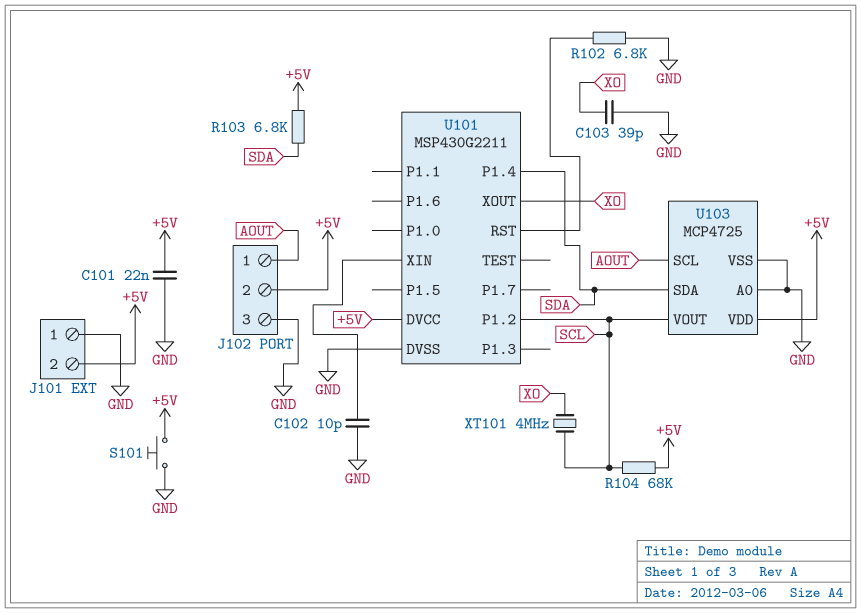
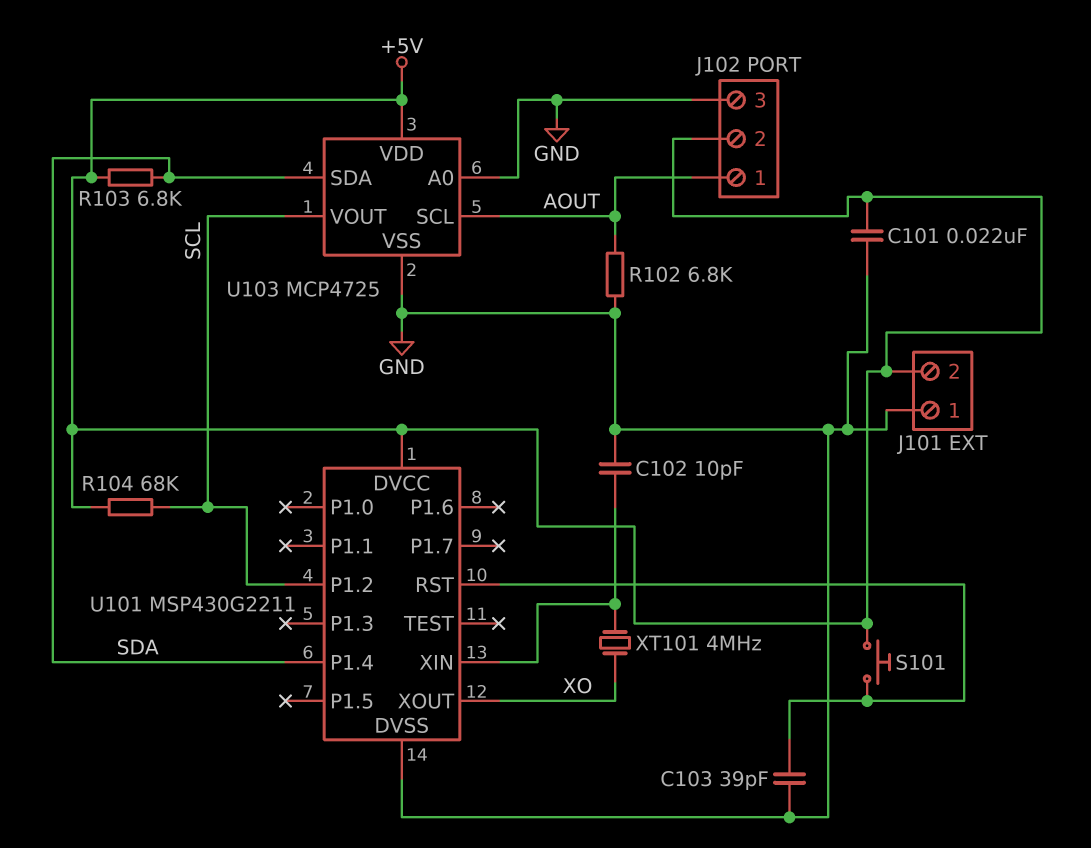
C103: 39pF (GND, XO) -> 39pF (GND, U101/RST)
R102: 6.8k (GND, U101/RST) -> 6.8k (AOUT, GND)
S101: button (+5V, GND) -> button (+5V, U101/RST)
XT101: 4MHz (SCL, XO) -> 4MHz (U101/XIN, XO)

